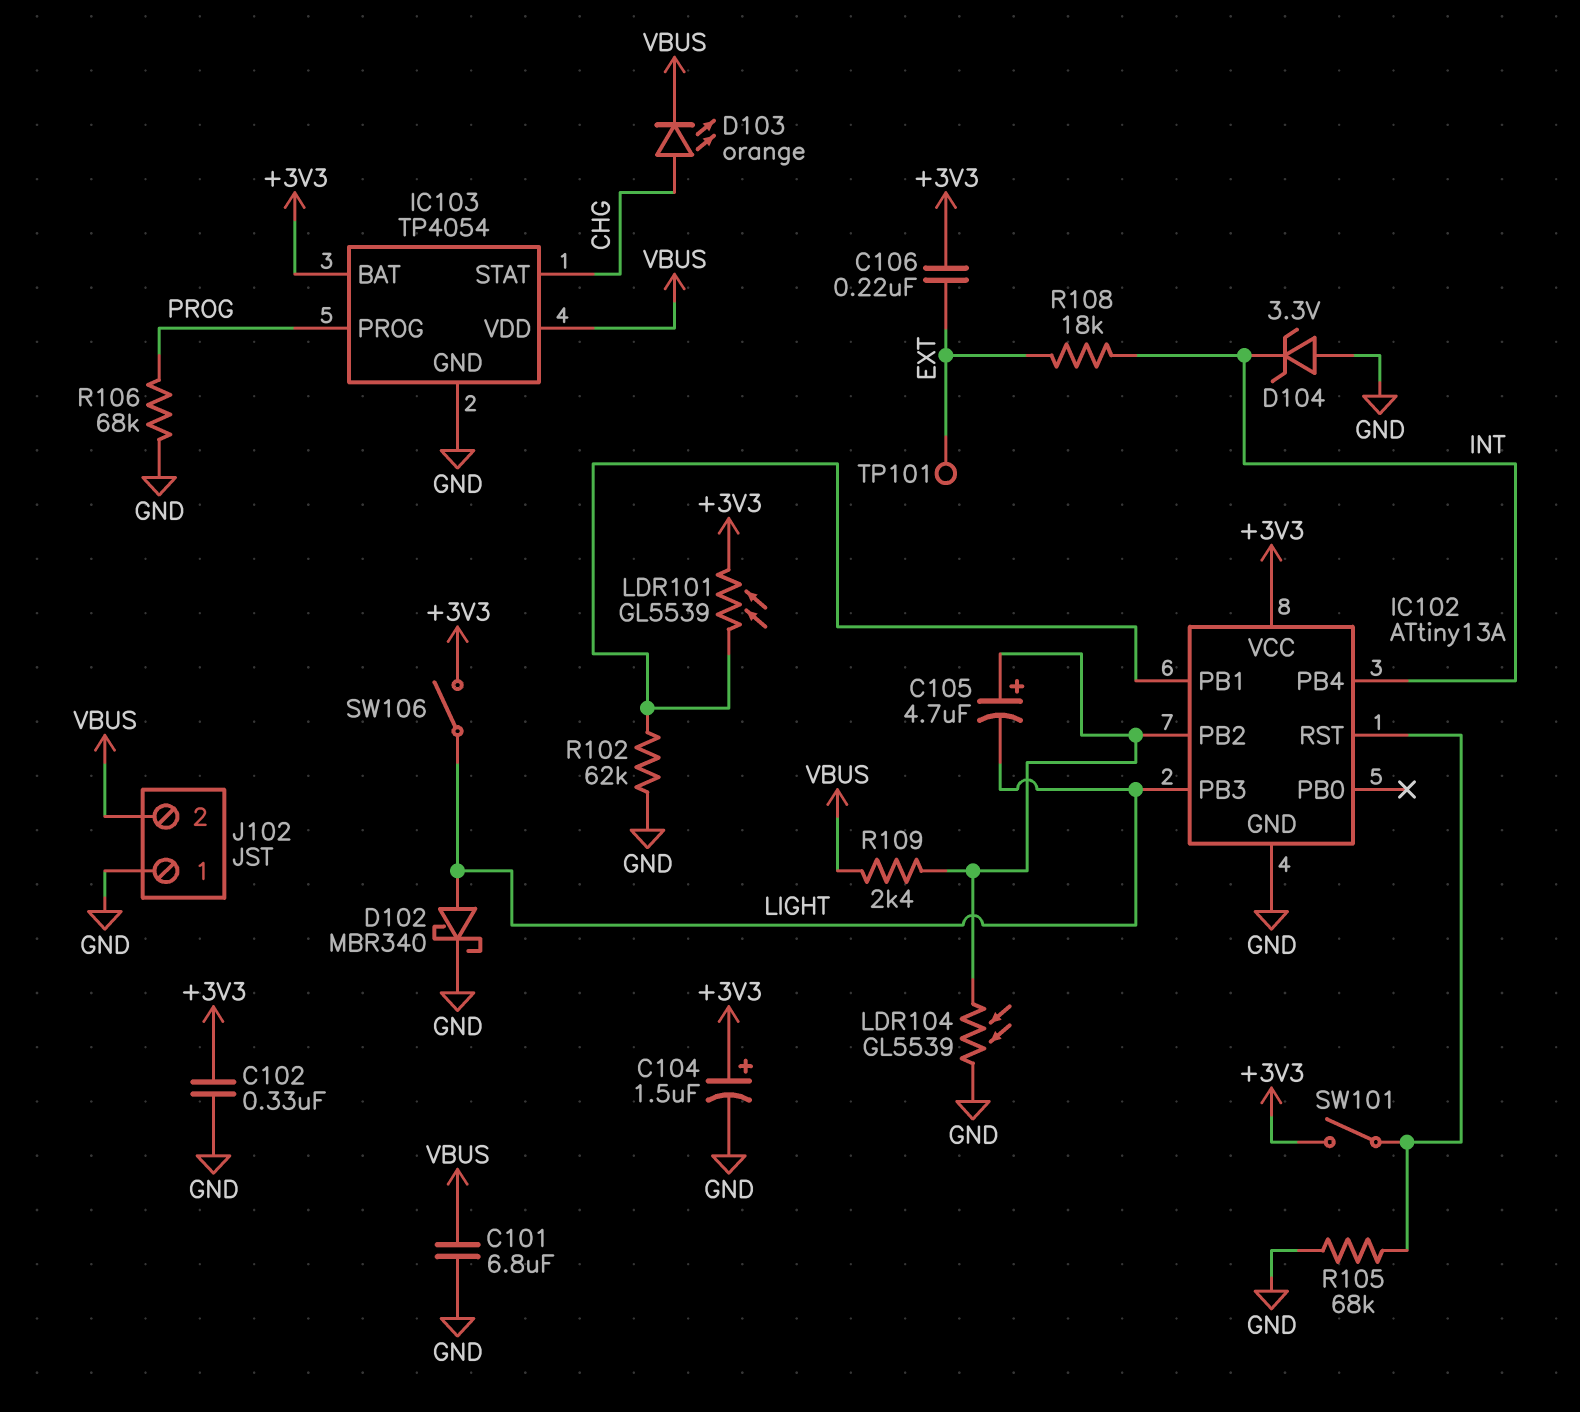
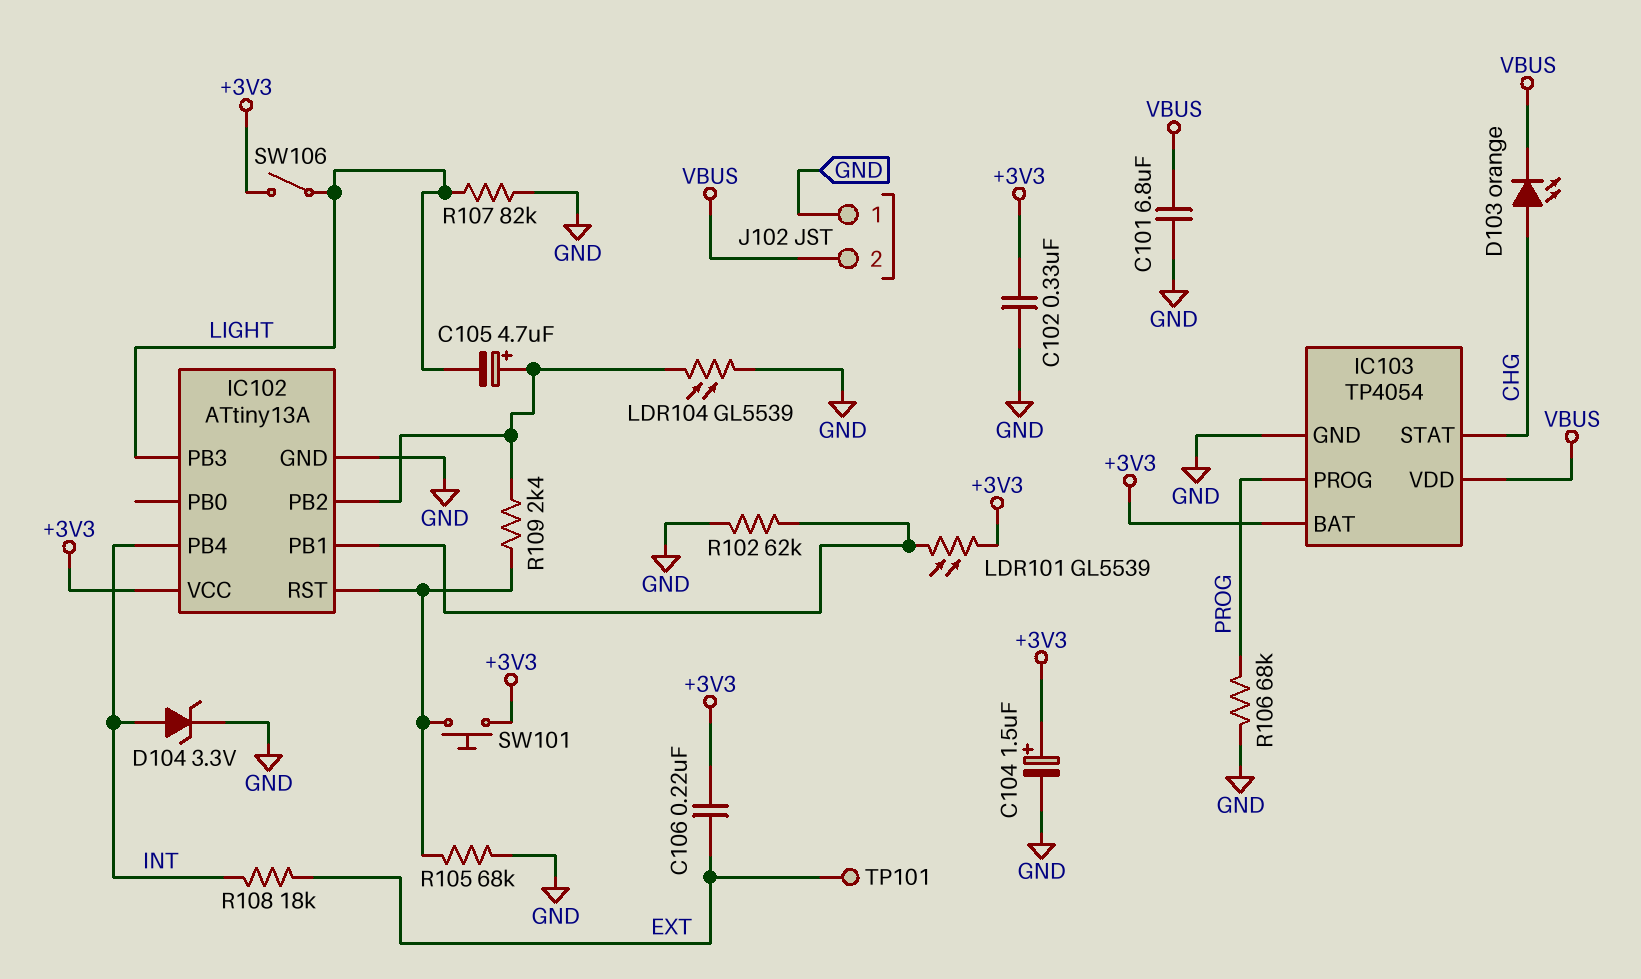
D102: schottky MBR340 (A LIGHT, K GND) -> none
D104: zener 3.3V (A GND, K INT) -> zener 3.3V (A INT, K GND)
R107: none -> 82k (GND, LIGHT)
R109: 2.4k (IC102/PB2, VBUS) -> 2.4k (IC102/PB2, IC102/RST)
SW101: switch (+3V3, IC102/RST) -> button (+3V3, IC102/RST)

